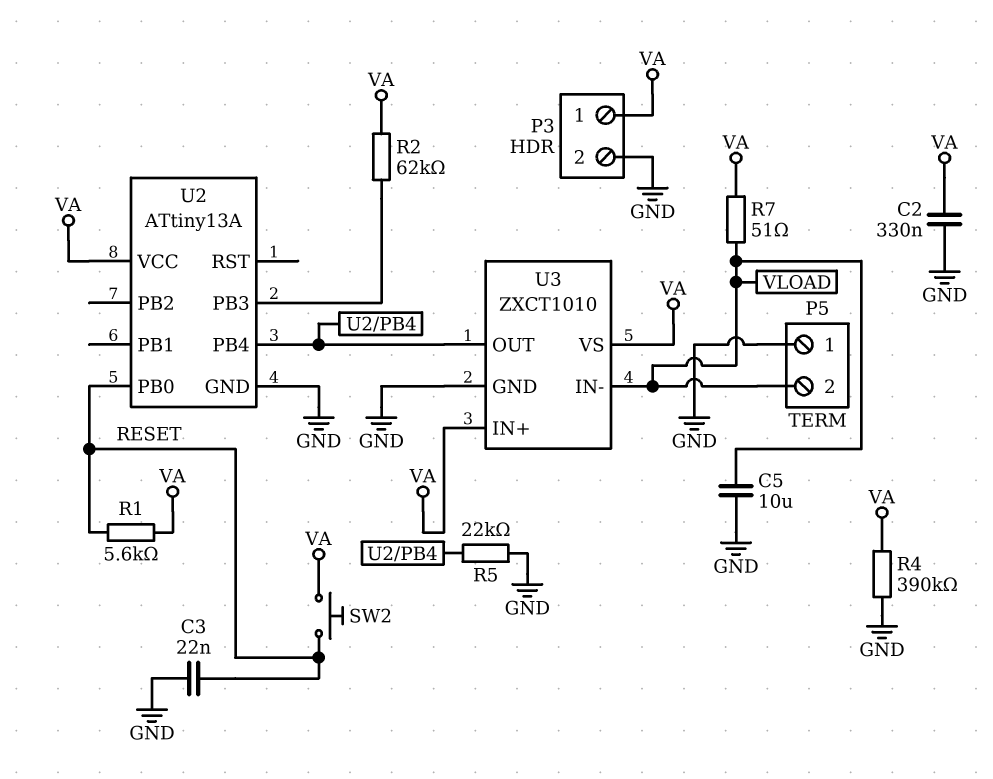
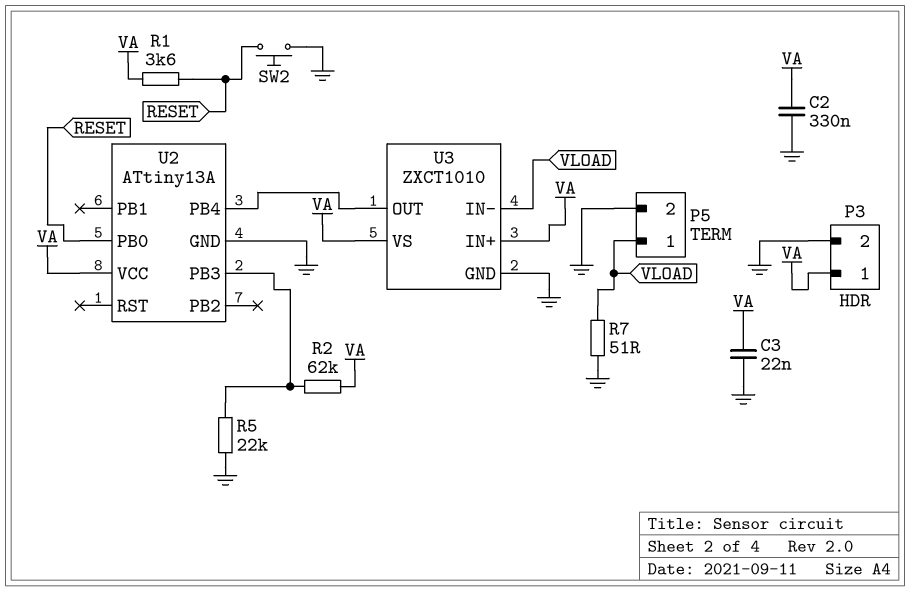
C3: 22nF (GND, RESET) -> 22nF (GND, VA)
C5: 10uF (GND, VLOAD) -> none
P5 pin 1: GND -> VLOAD
P5 pin 2: VLOAD -> GND
R1: 5.6k (RESET, VA) -> 3.6k (RESET, VA)
R4: 390k (GND, VA) -> none
R5: 22k (GND, U2/PB4) -> 22k (GND, U2/PB3)
R7: 51 (VA, VLOAD) -> 51 (GND, VLOAD)
SW2: button (RESET, VA) -> button (GND, RESET)

